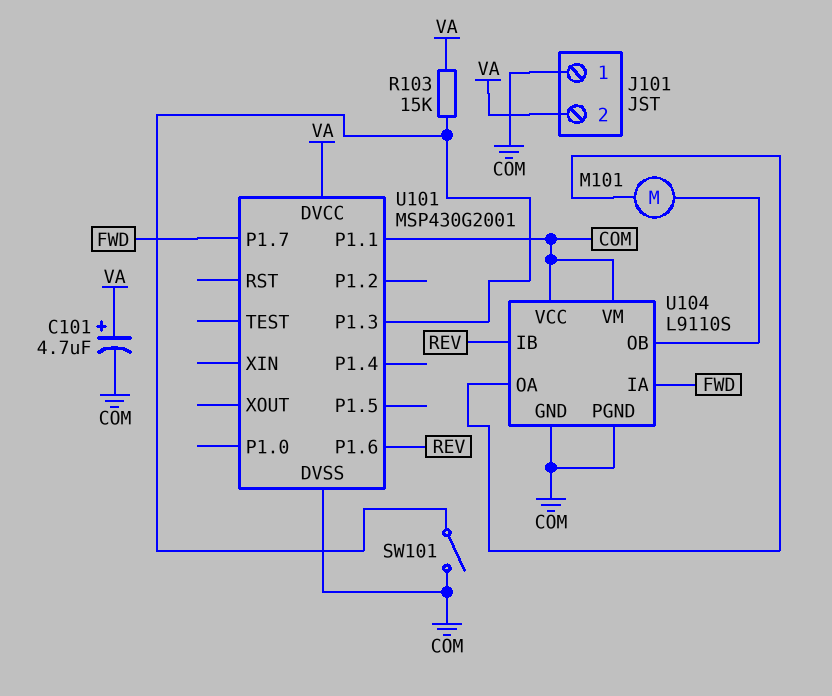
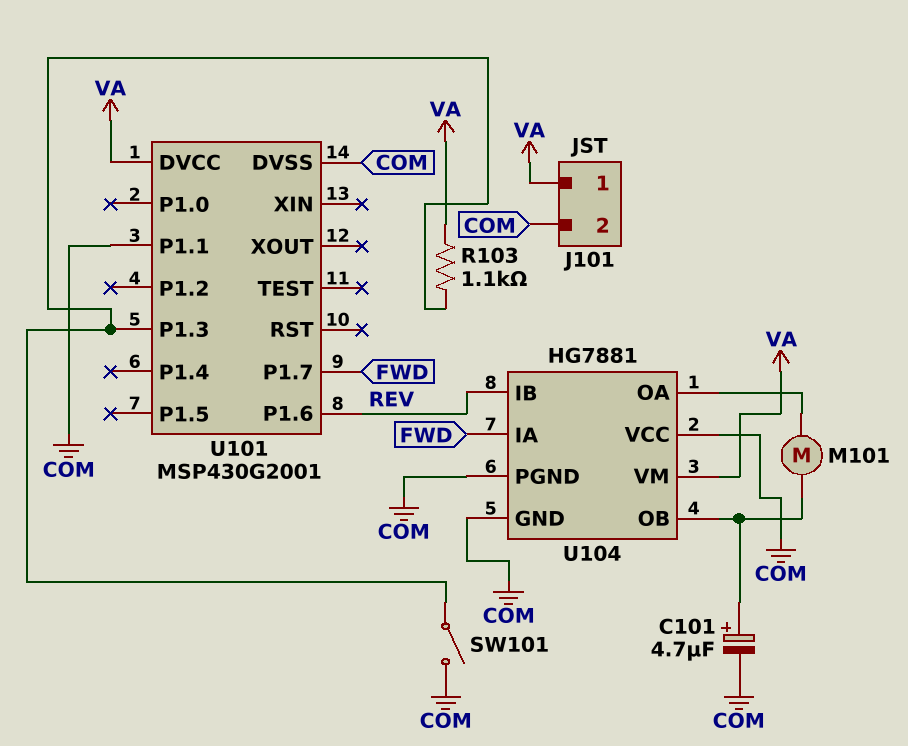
C101: 4.7uF (plus VA, minus COM) -> 4.7uF (plus U104/OB, minus COM)
J101 pin 1: COM -> VA
J101 pin 2: VA -> COM
R103: 15k (U101/P1.3, VA) -> 1.1k (U101/P1.3, VA)
U104: L9110S -> HG7881
U104 pin VM: COM -> VA

